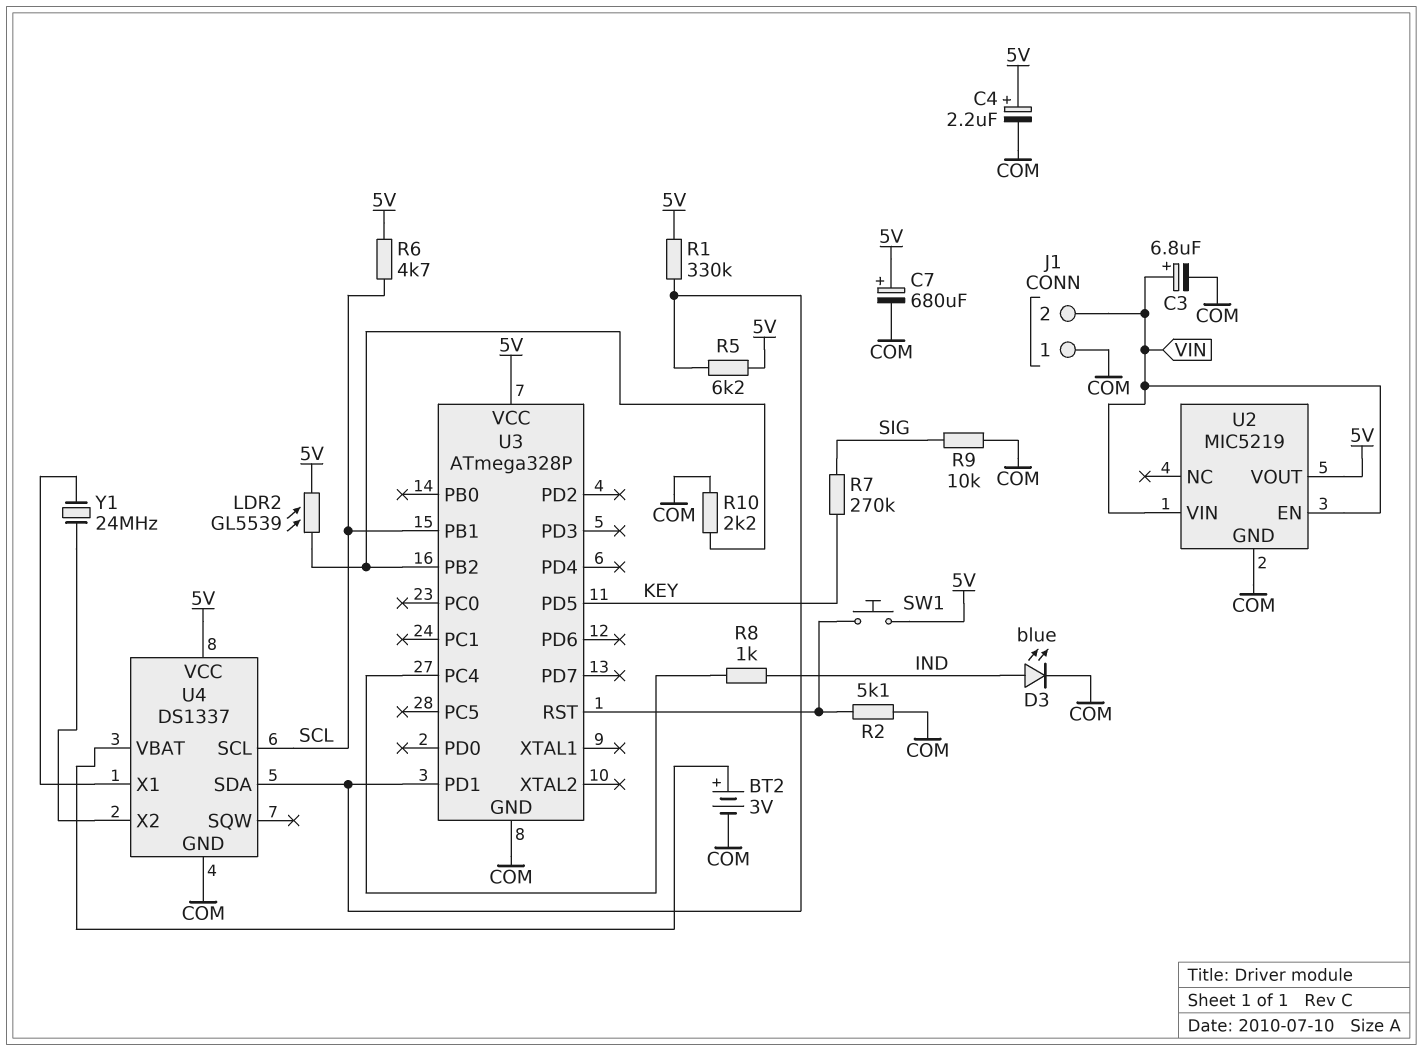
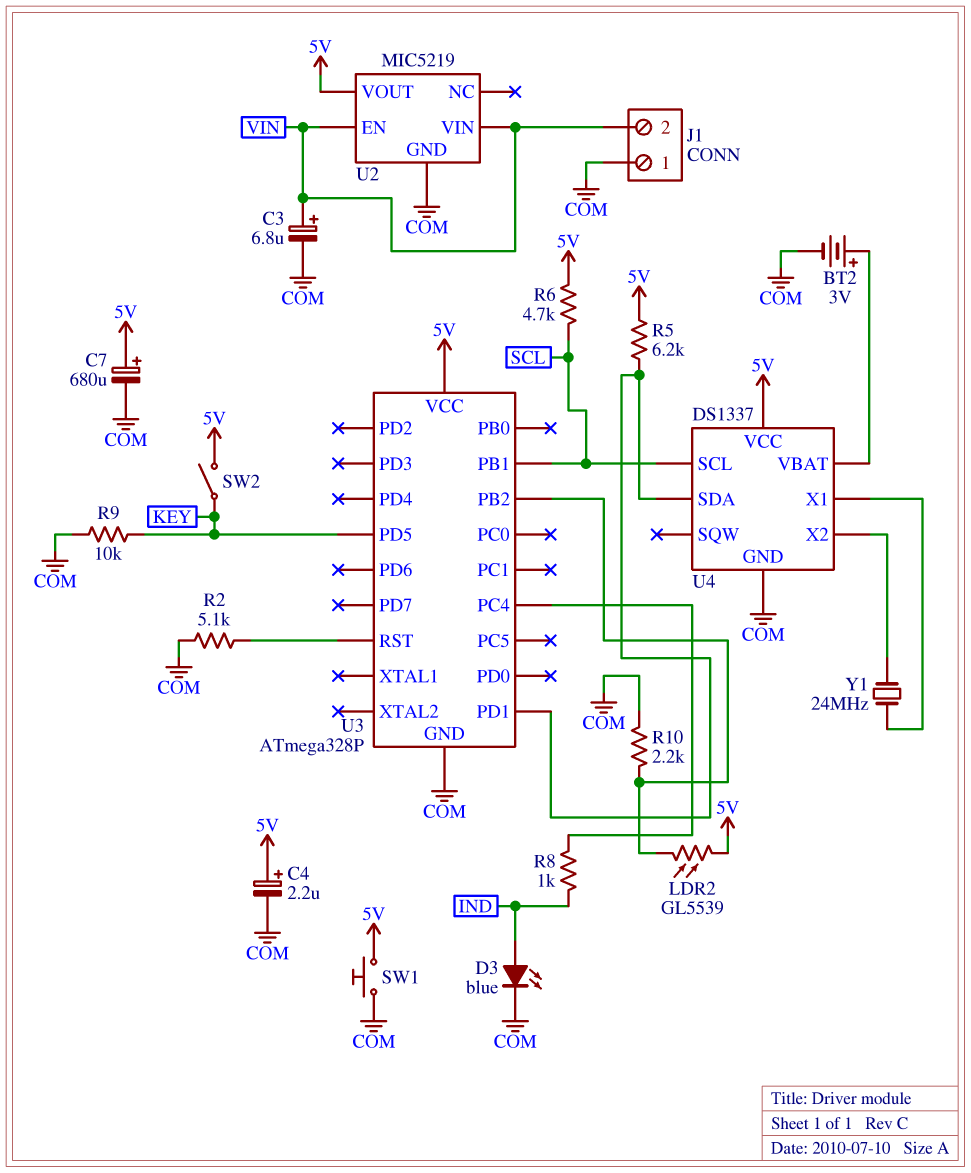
R1: 330k (5V, U3/PD1) -> none
R7: 270k (KEY, SIG) -> none
R9: 10k (COM, SIG) -> 10k (COM, KEY)
SW1: button (5V, U3/RST) -> button (5V, COM)
SW2: none -> switch (5V, KEY)

